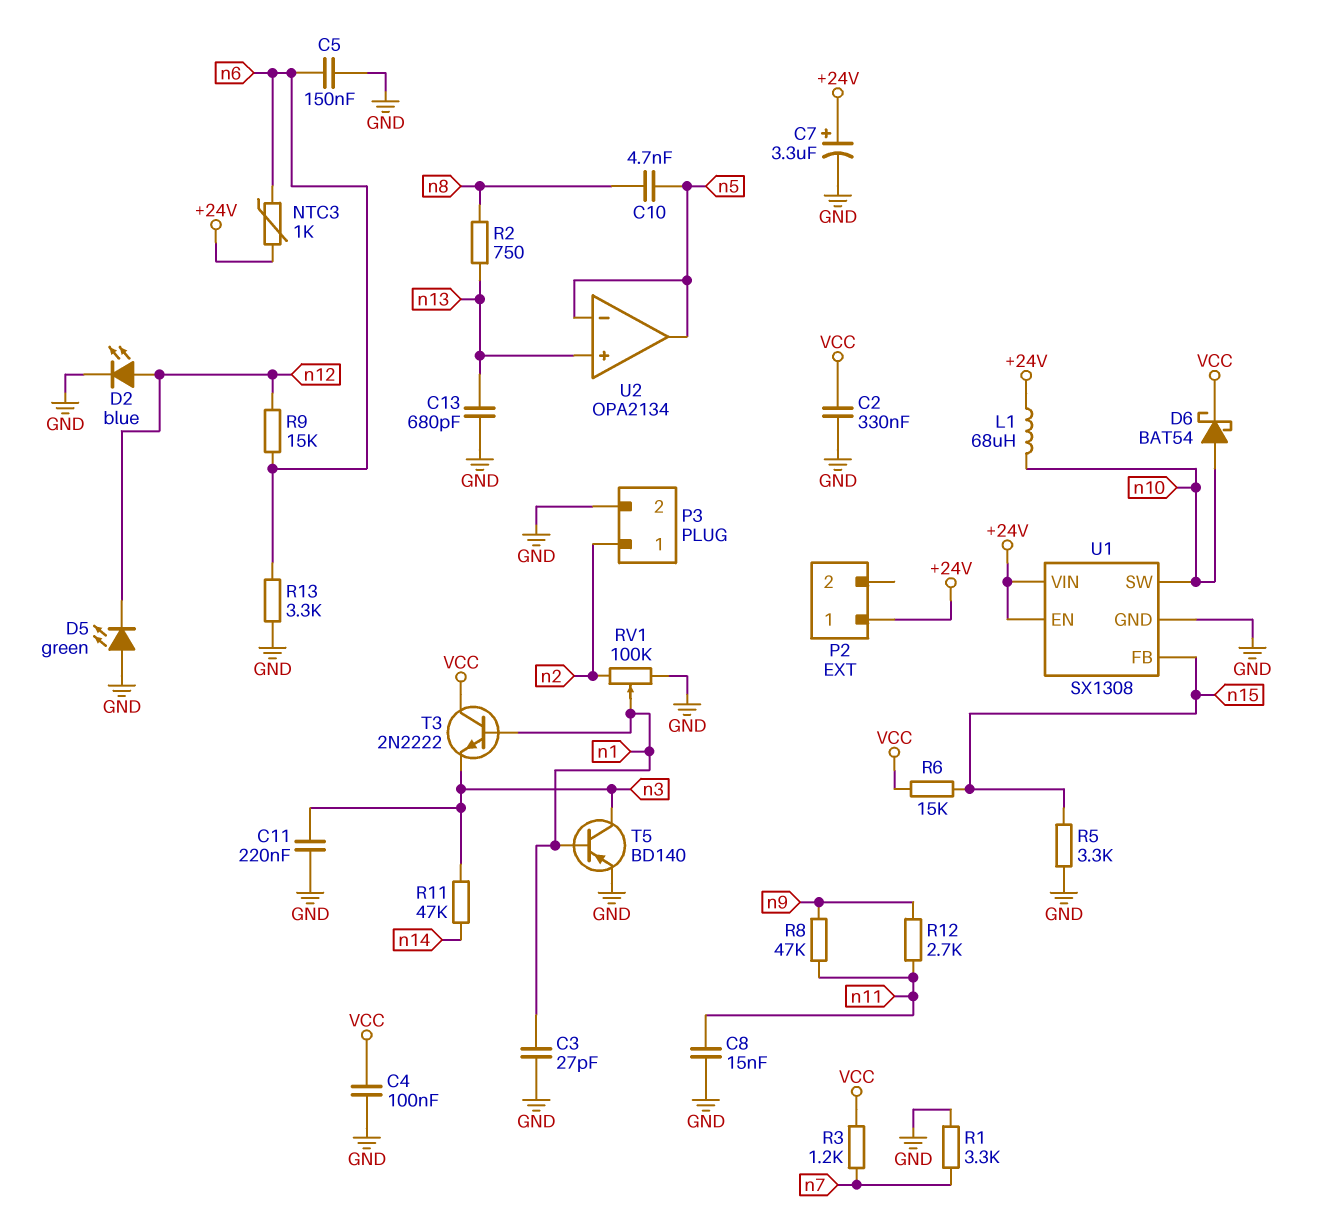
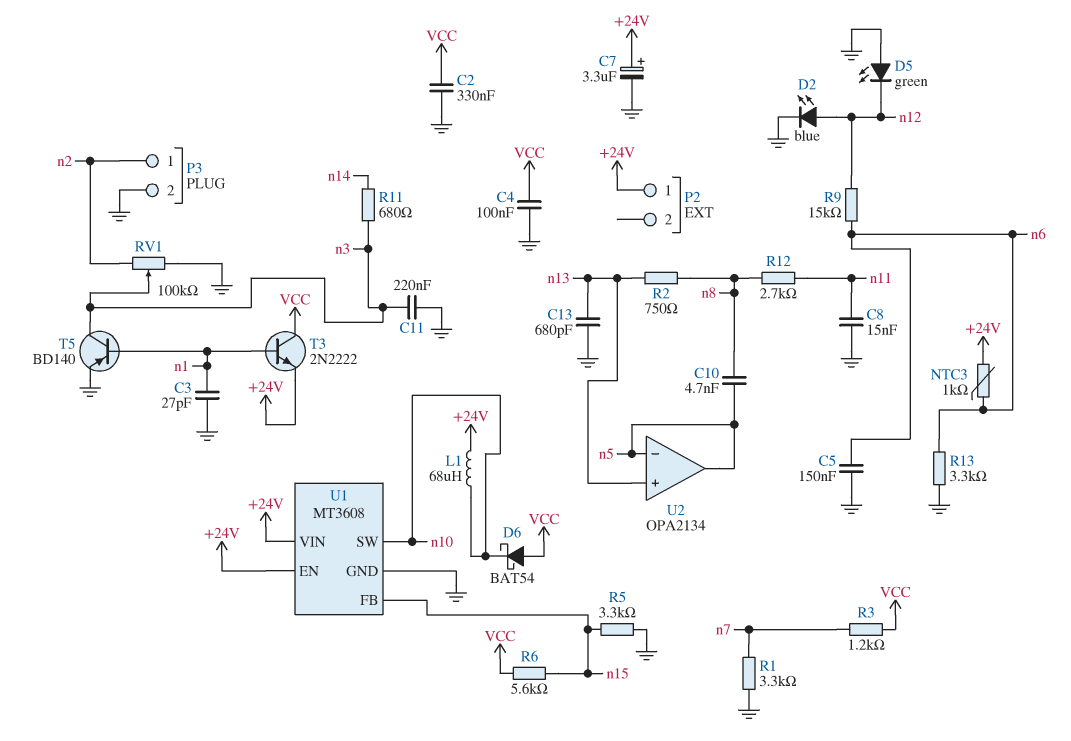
D6: schottky BAT54 (A n10, K VCC) -> schottky BAT54 (A VCC, K n10)
R6: 15k (VCC, n15) -> 5.6k (VCC, n15)
R8: 47k (n9, n11) -> none
R11: 47k (n3, n14) -> 680 (n3, n14)
R12: 2.7k (n9, n11) -> 2.7k (n8, n11)
RV1: 100k (GND, n2, wiper n1) -> 100k (GND, n2, wiper n3)
T3: NPN 2N2222 (B n1, C VCC, E n3) -> NPN 2N2222 (B n1, C VCC, E +24V)
U1: SX1308 -> MT3608

